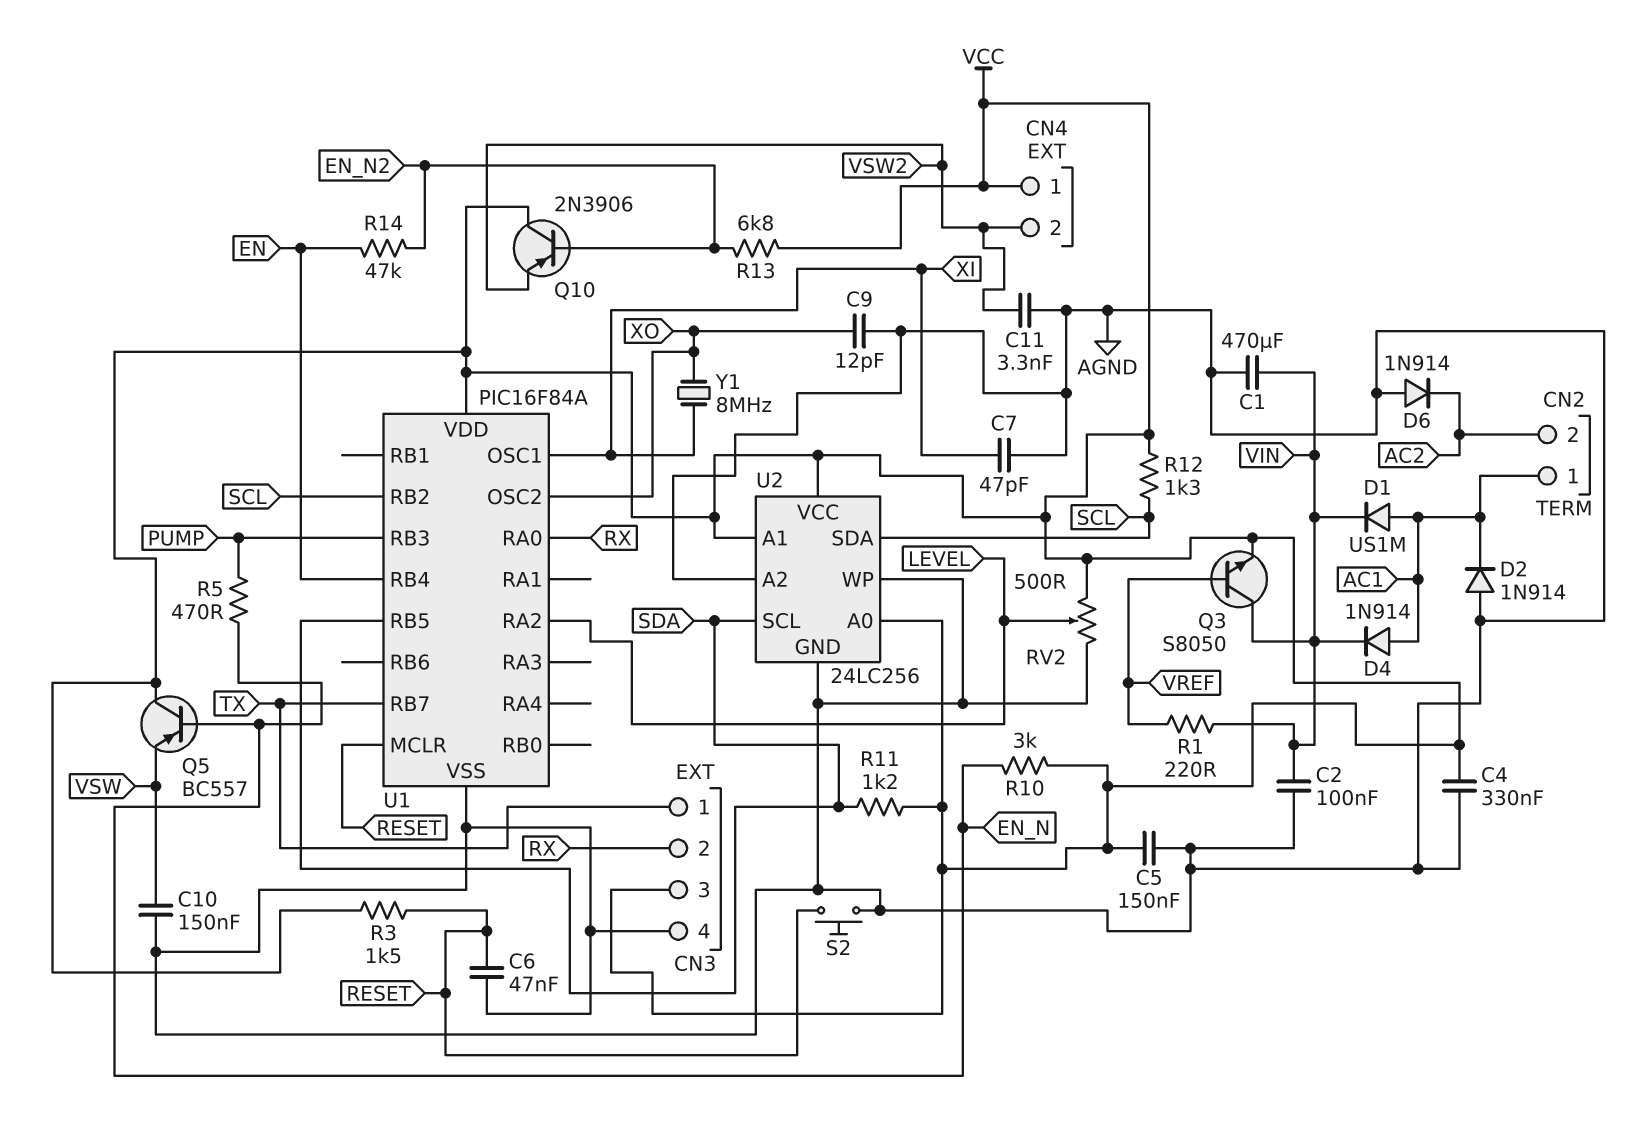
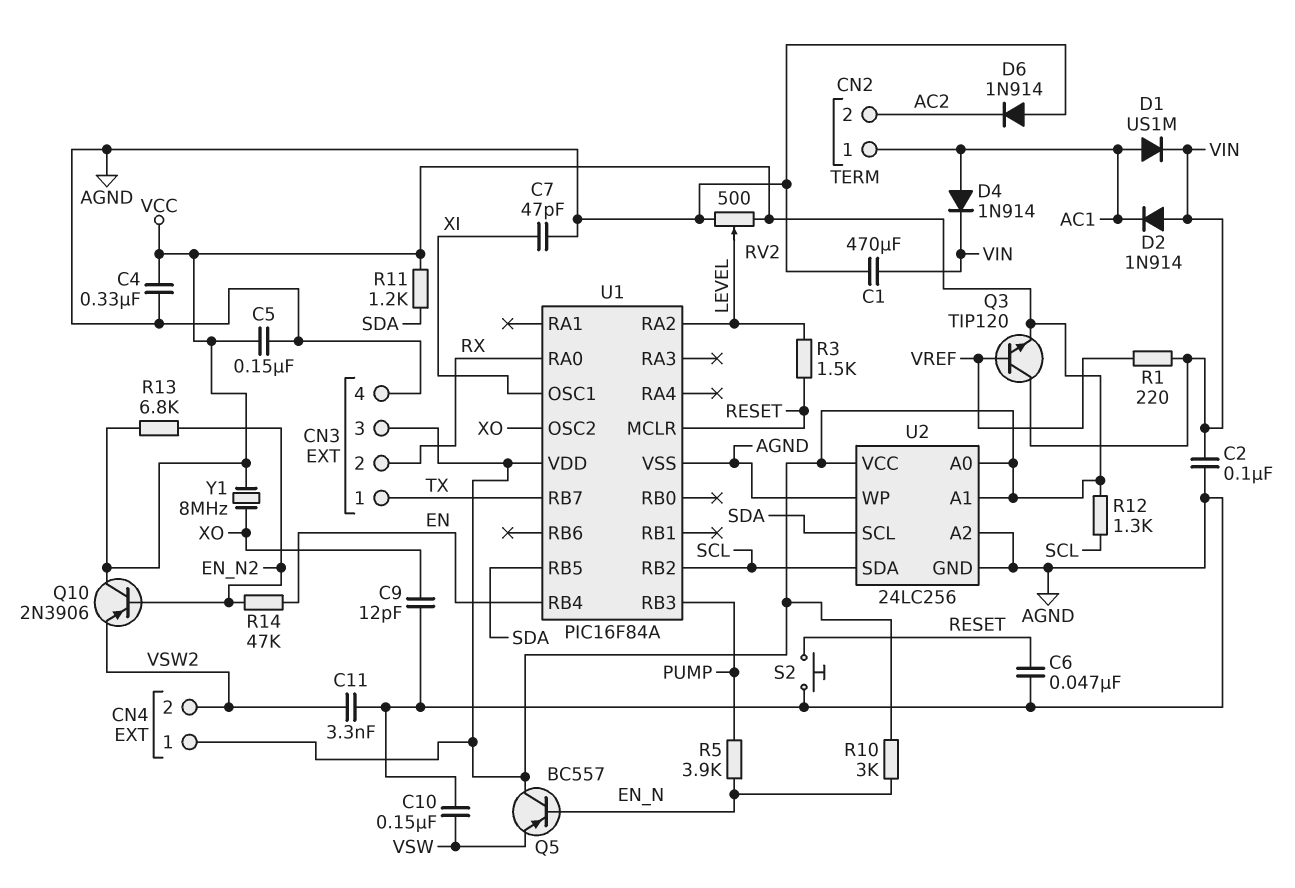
D2: diode 1N914 (A AGND, K AC1) -> diode 1N914 (A VIN, K AC1)
Q3: NPN S8050 (B VREF, C VIN, E VCC) -> NPN TIP120 (B VREF, C VIN, E VCC)
R3: 1.5k (RESET, VCC) -> 1.5k (LEVEL, RESET)
R5: 470 (EN_N, PUMP) -> 3.9k (EN_N, PUMP)
Y1: 8MHz (XI, XO) -> 8MHz (VCC, XO)

